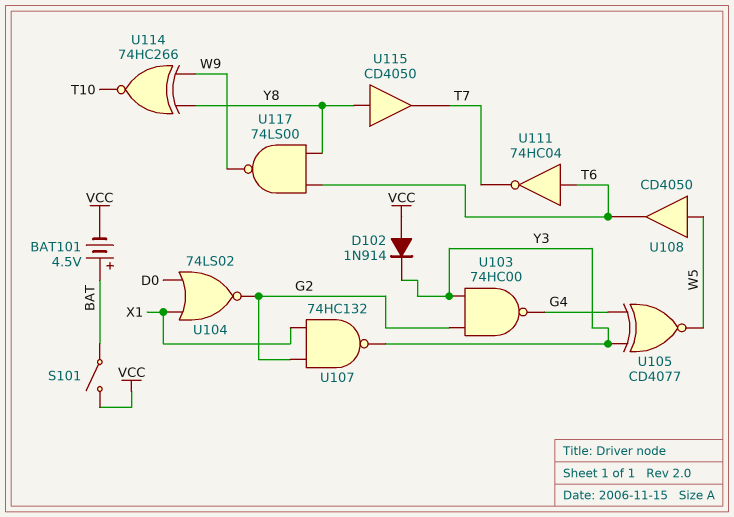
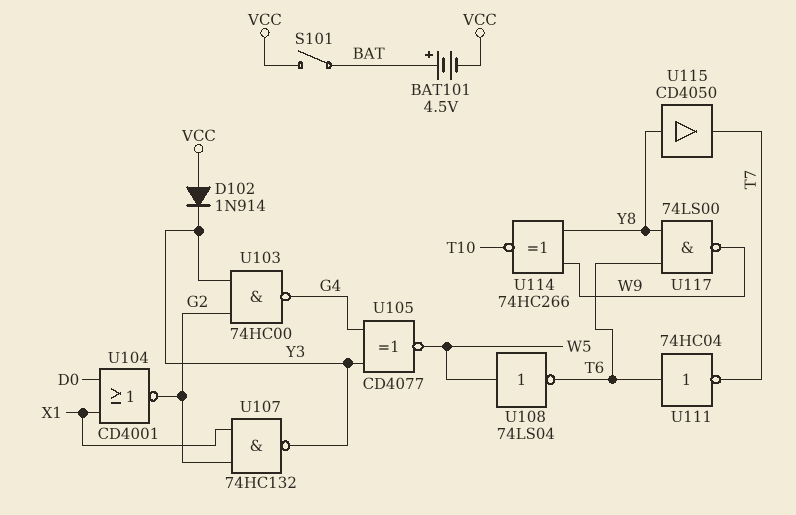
U104: NOR 74LS02 (in D0, in X1, out G2) -> NOR CD4001 (in D0, in X1, out G2)
U108: buffer CD4050 (in W5, out T6) -> NOT 74LS04 (in W5, out T6)

